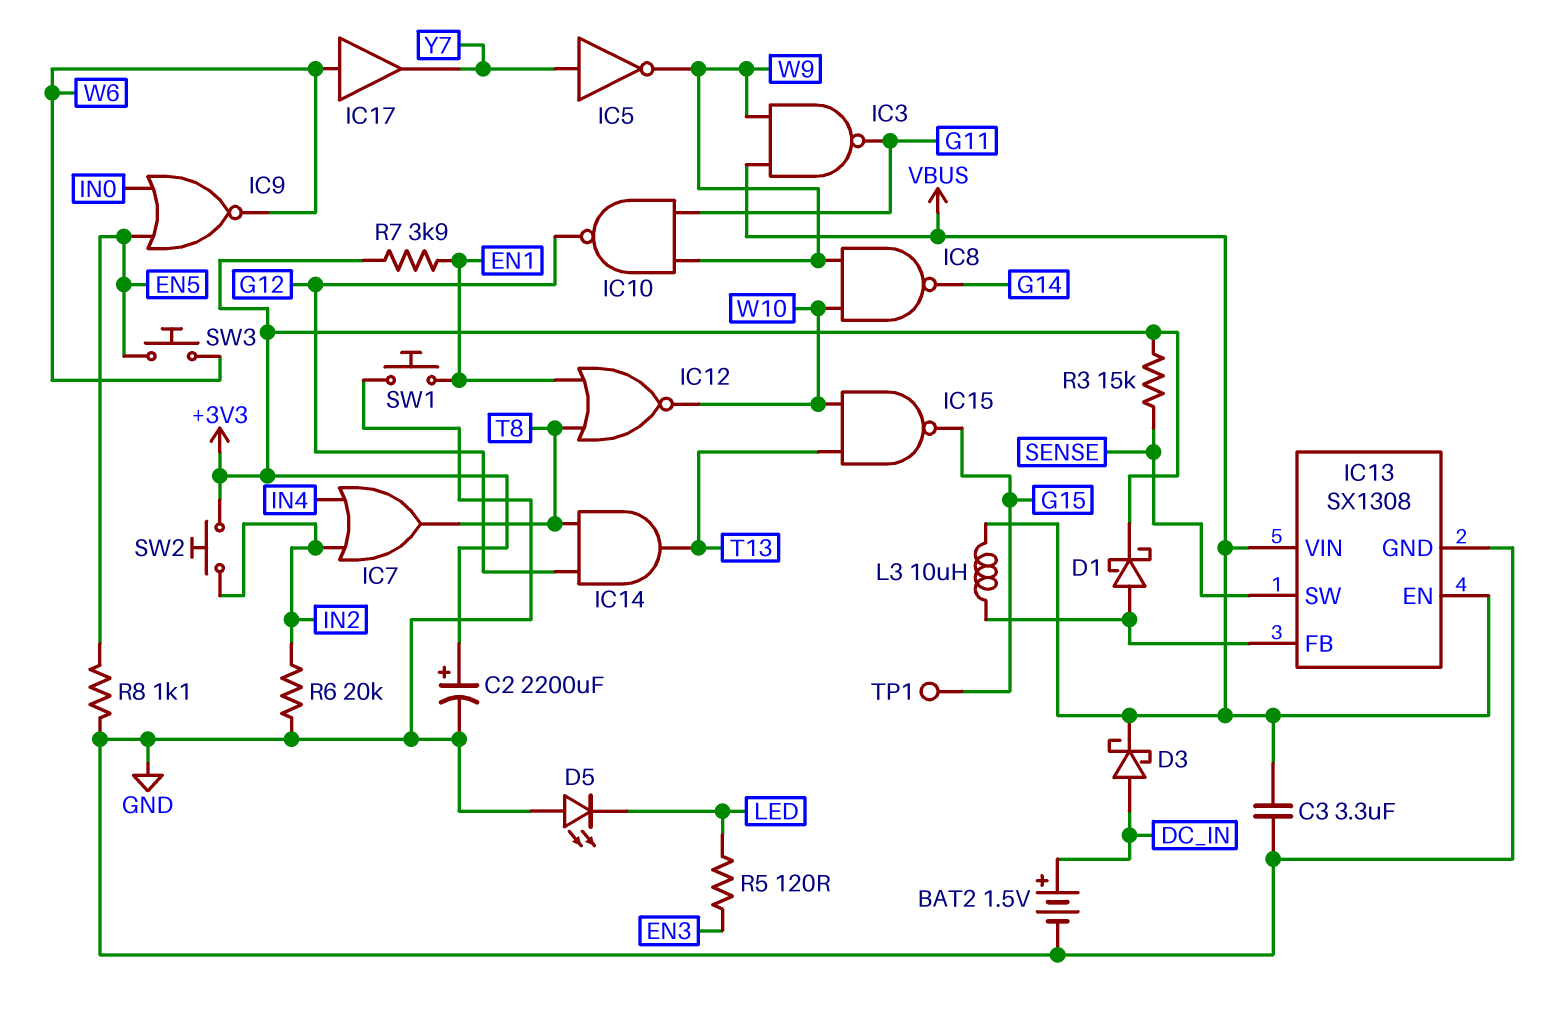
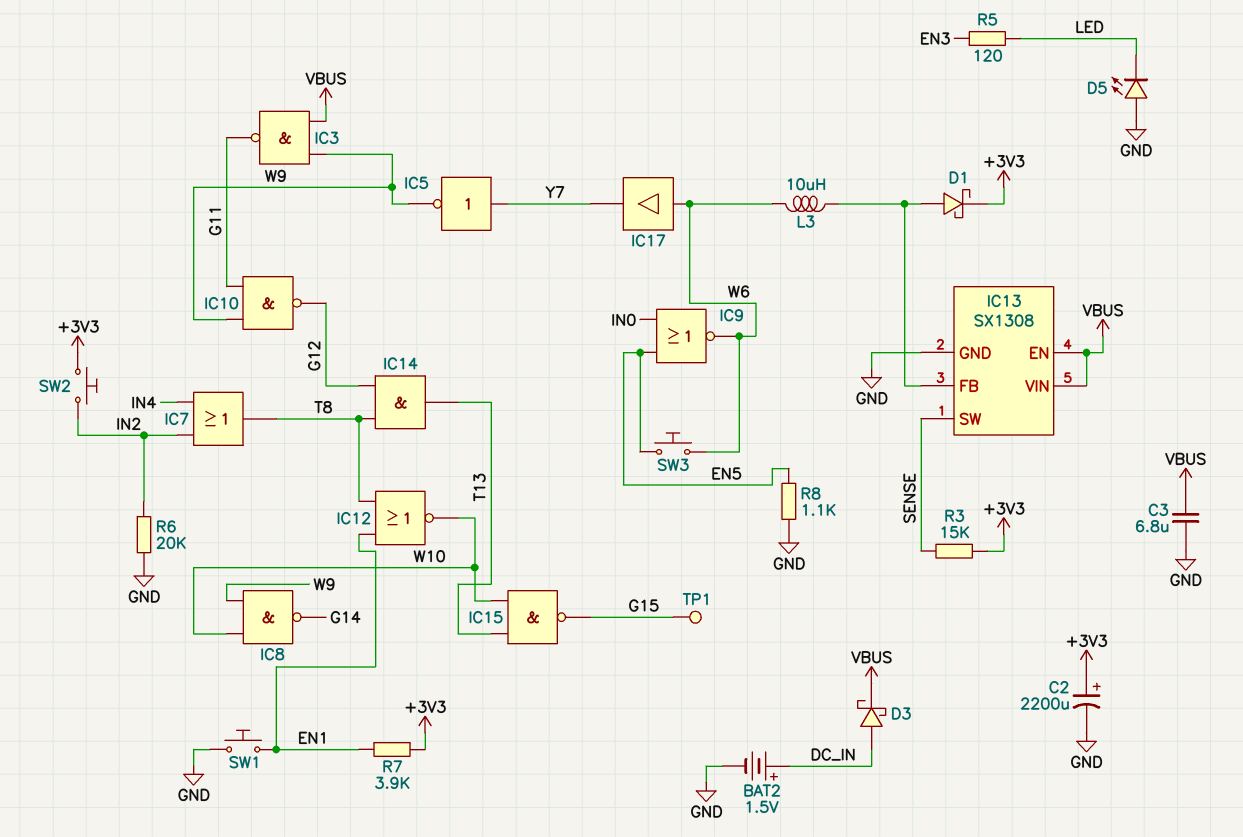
C3: 3.3uF (GND, VBUS) -> 6.8uF (GND, VBUS)
L3: 10uH (IC13/FB, VBUS) -> 10uH (IC13/FB, W6)

